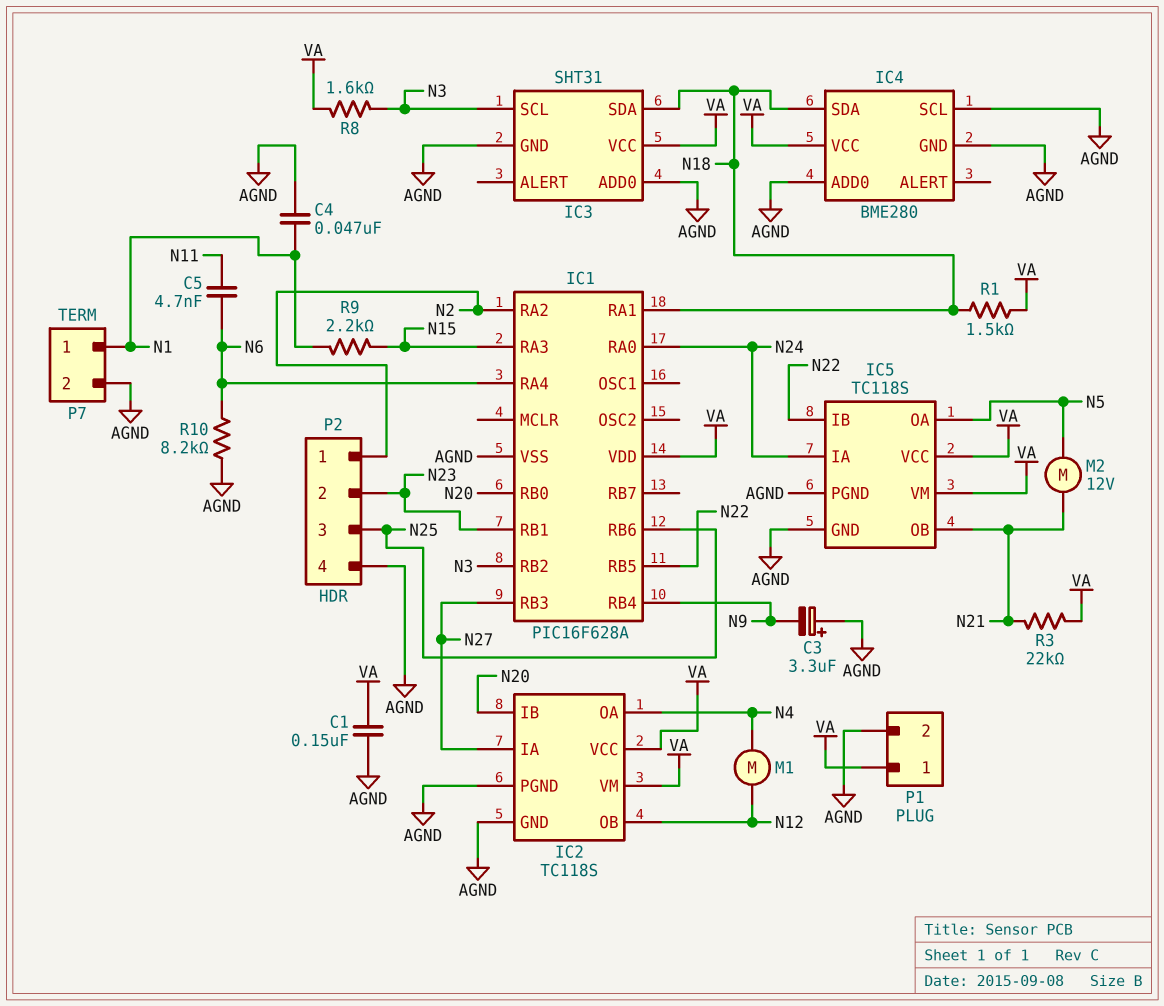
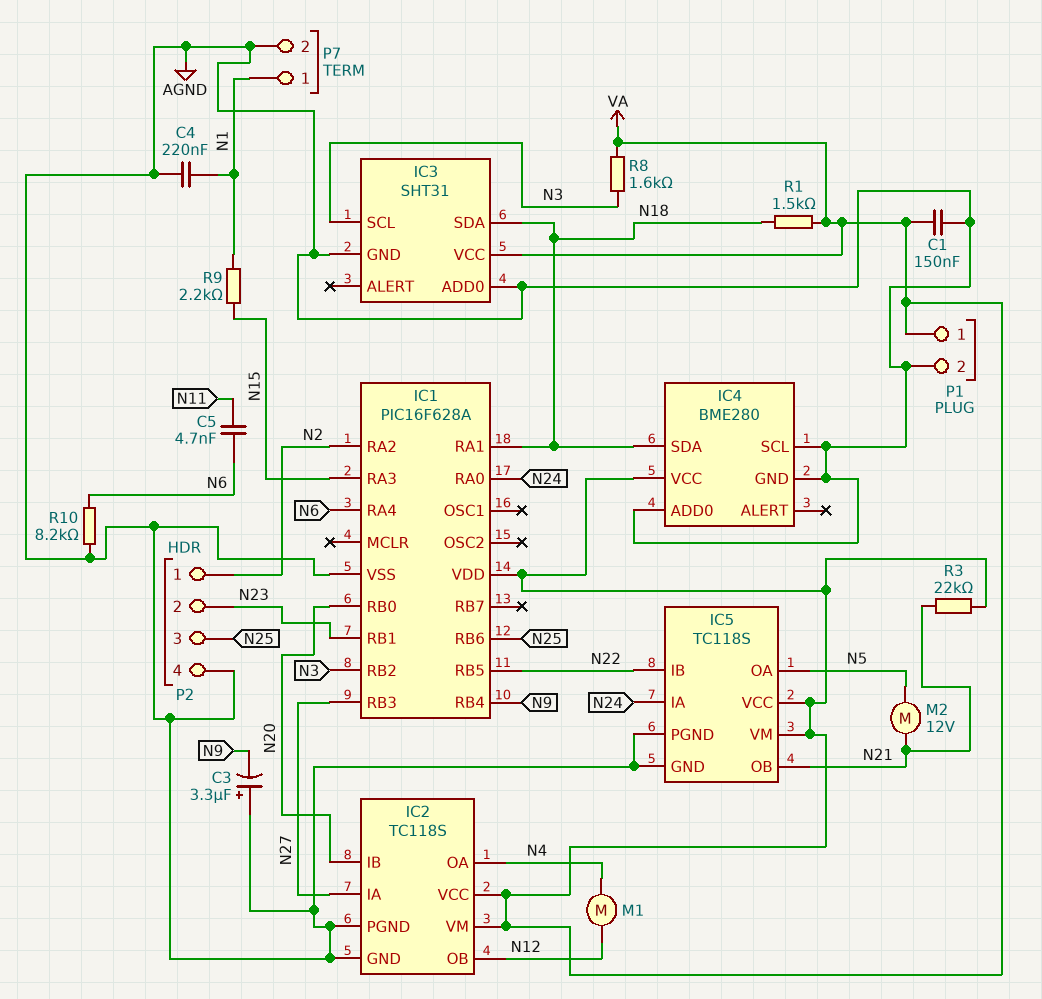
C4: 47nF (AGND, N1) -> 220nF (AGND, N1)

